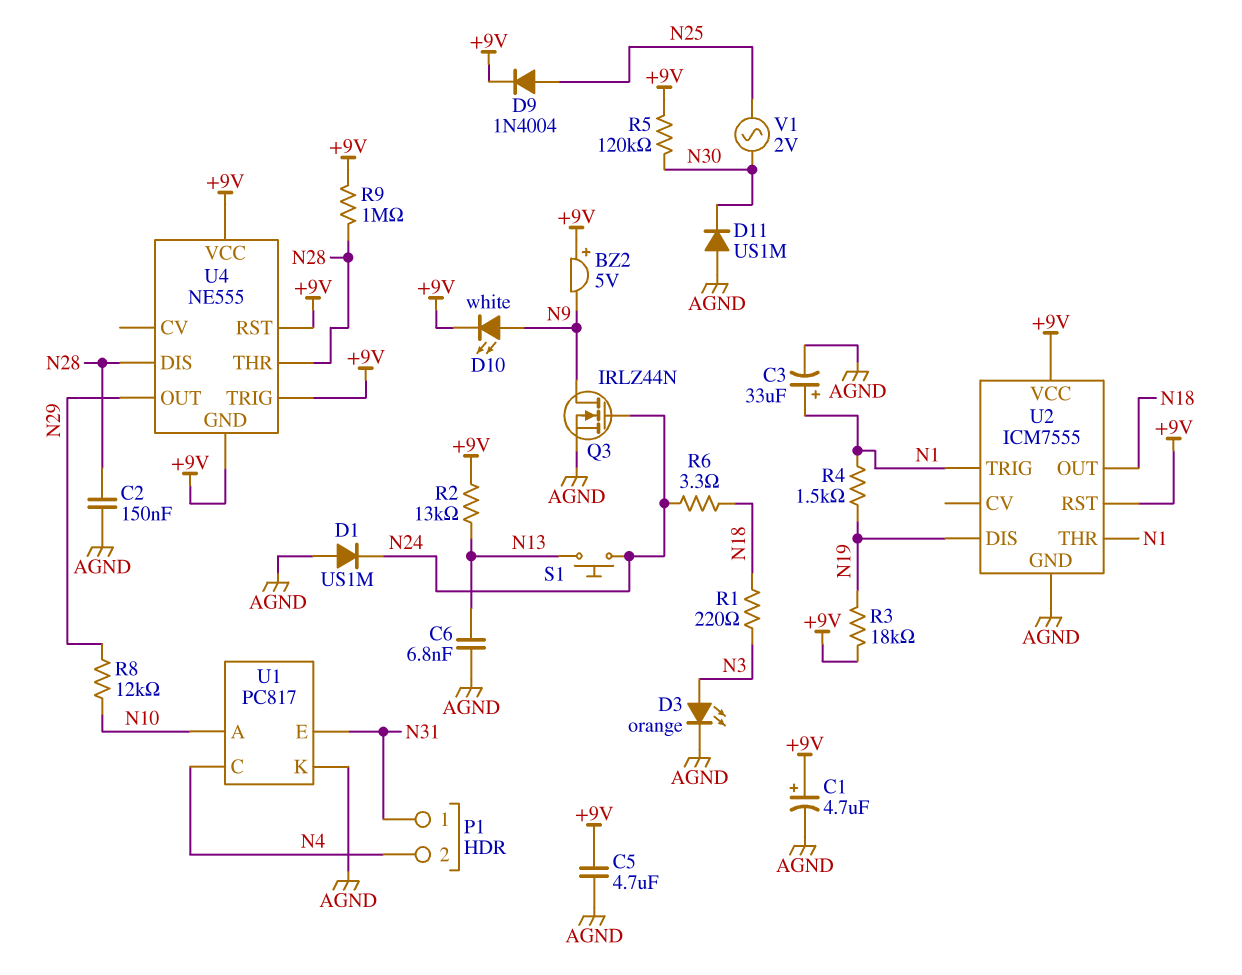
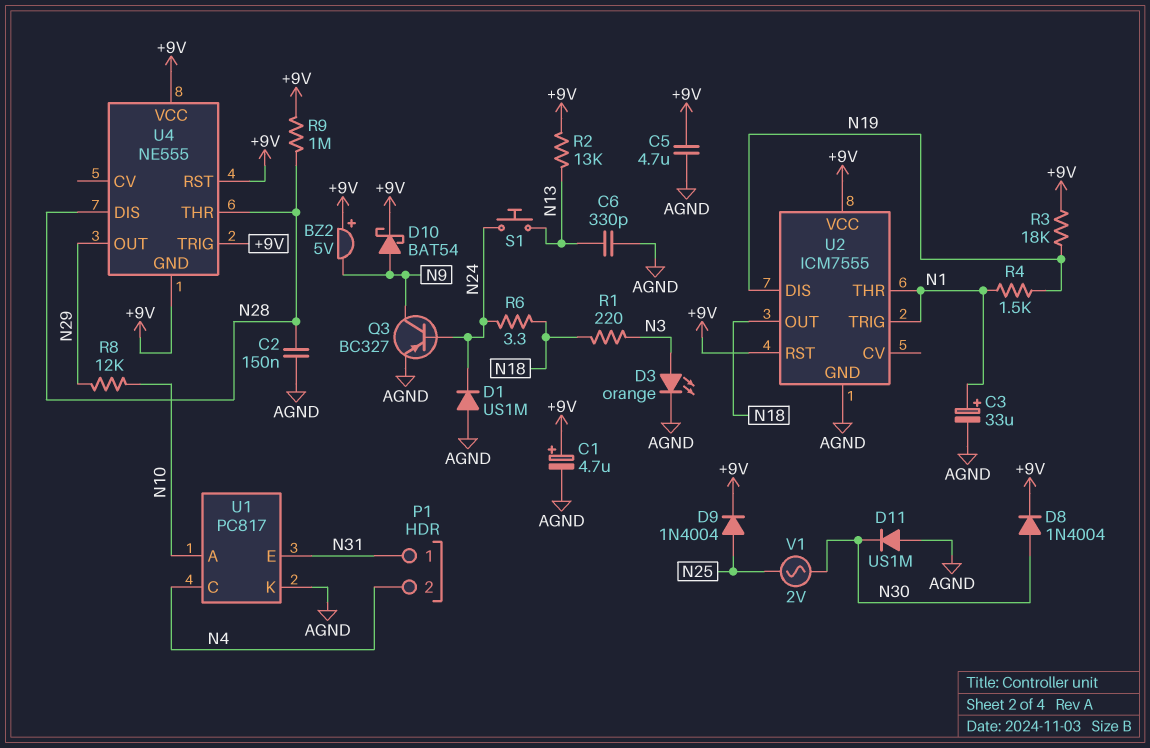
C6: 6.8nF (AGND, N13) -> 330pF (AGND, N13)
D8: none -> diode 1N4004 (A N30, K +9V)
D10: LED white (A N9, K +9V) -> schottky BAT54 (A N9, K +9V)
Q3: NMOS IRLZ44N (G N24, D N9, S AGND) -> PNP BC327 (B N24, C N9, E AGND)
R5: 120k (+9V, N30) -> none

